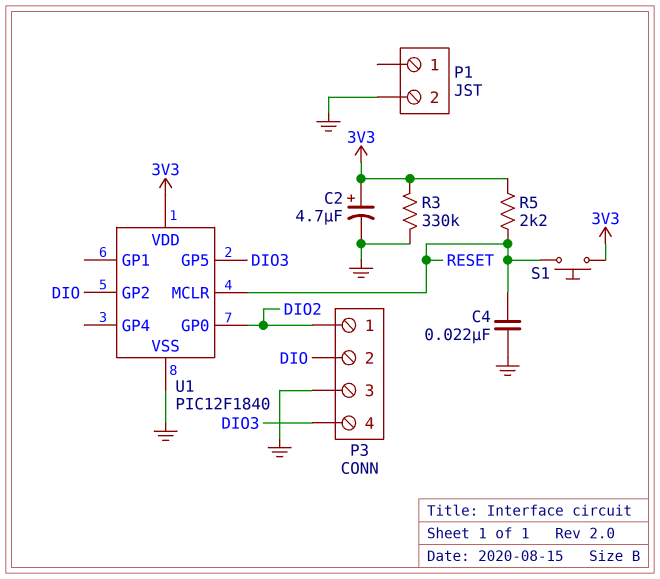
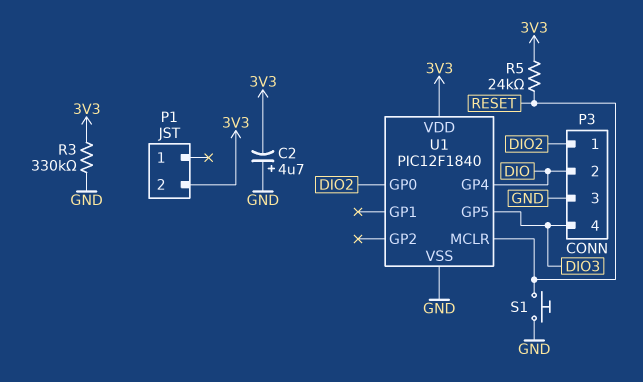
C2: 4.7uF (plus 3V3, minus GND) -> 4.7uF (plus GND, minus 3V3)
C4: 22nF (GND, RESET) -> none
P1 pin 2: GND -> 3V3
R5: 2.2k (3V3, RESET) -> 24k (3V3, RESET)
S1: button (3V3, RESET) -> button (GND, RESET)
U1 pin GP2: DIO -> none
U1 pin GP4: none -> DIO

